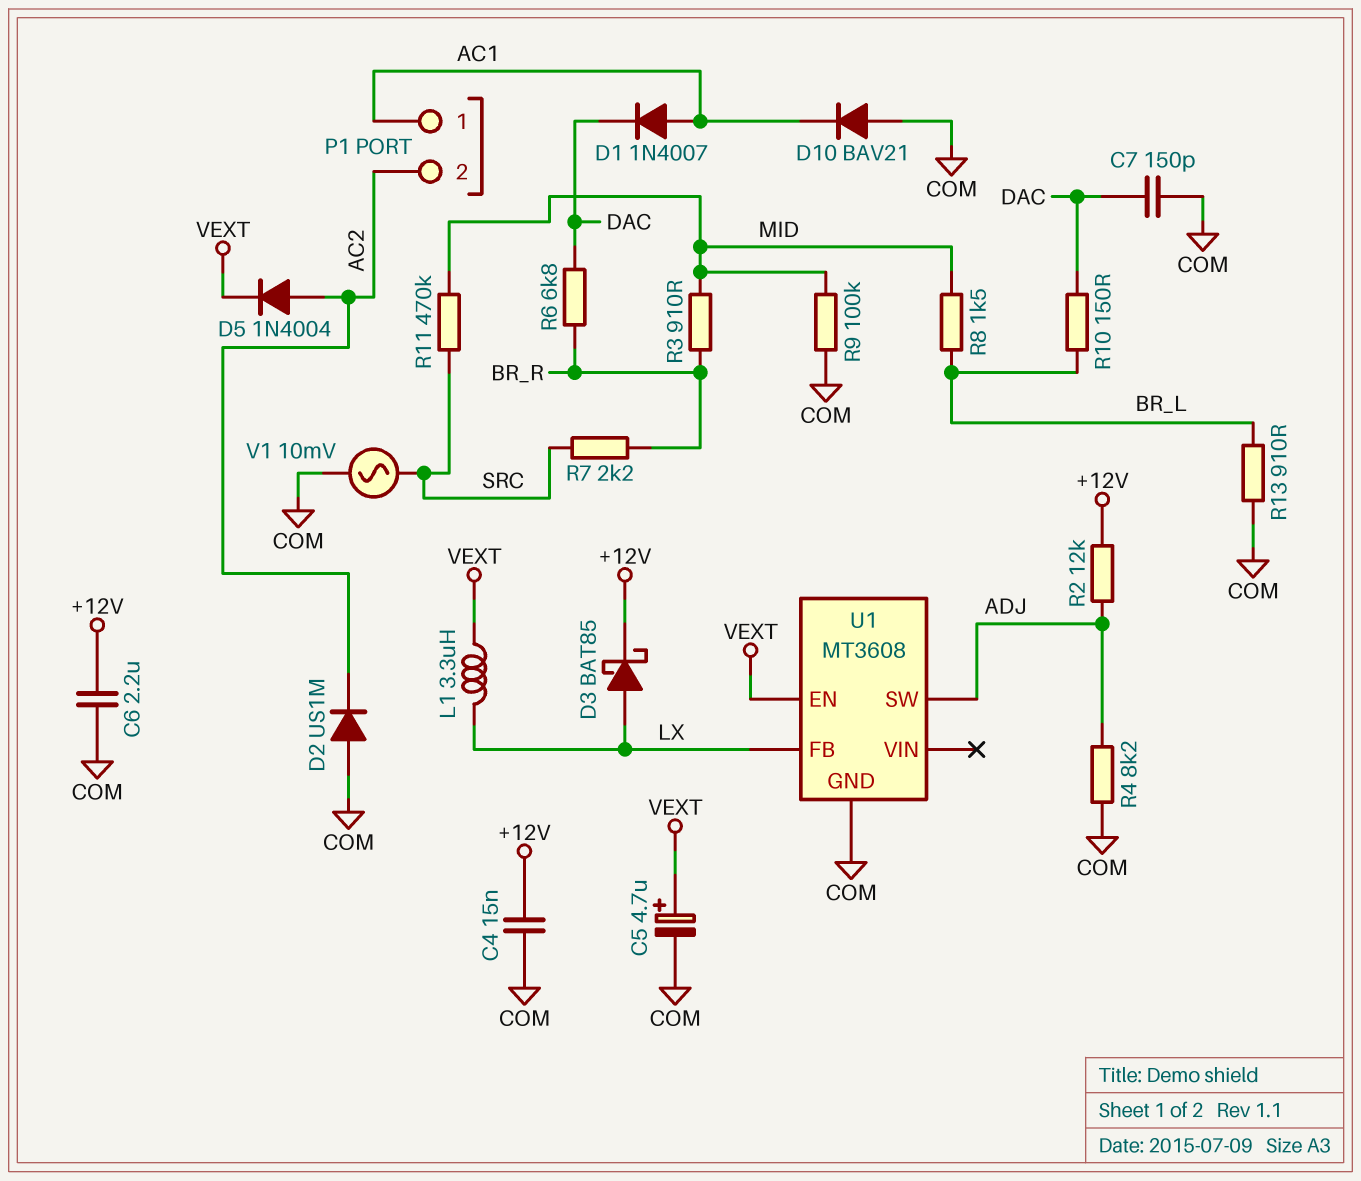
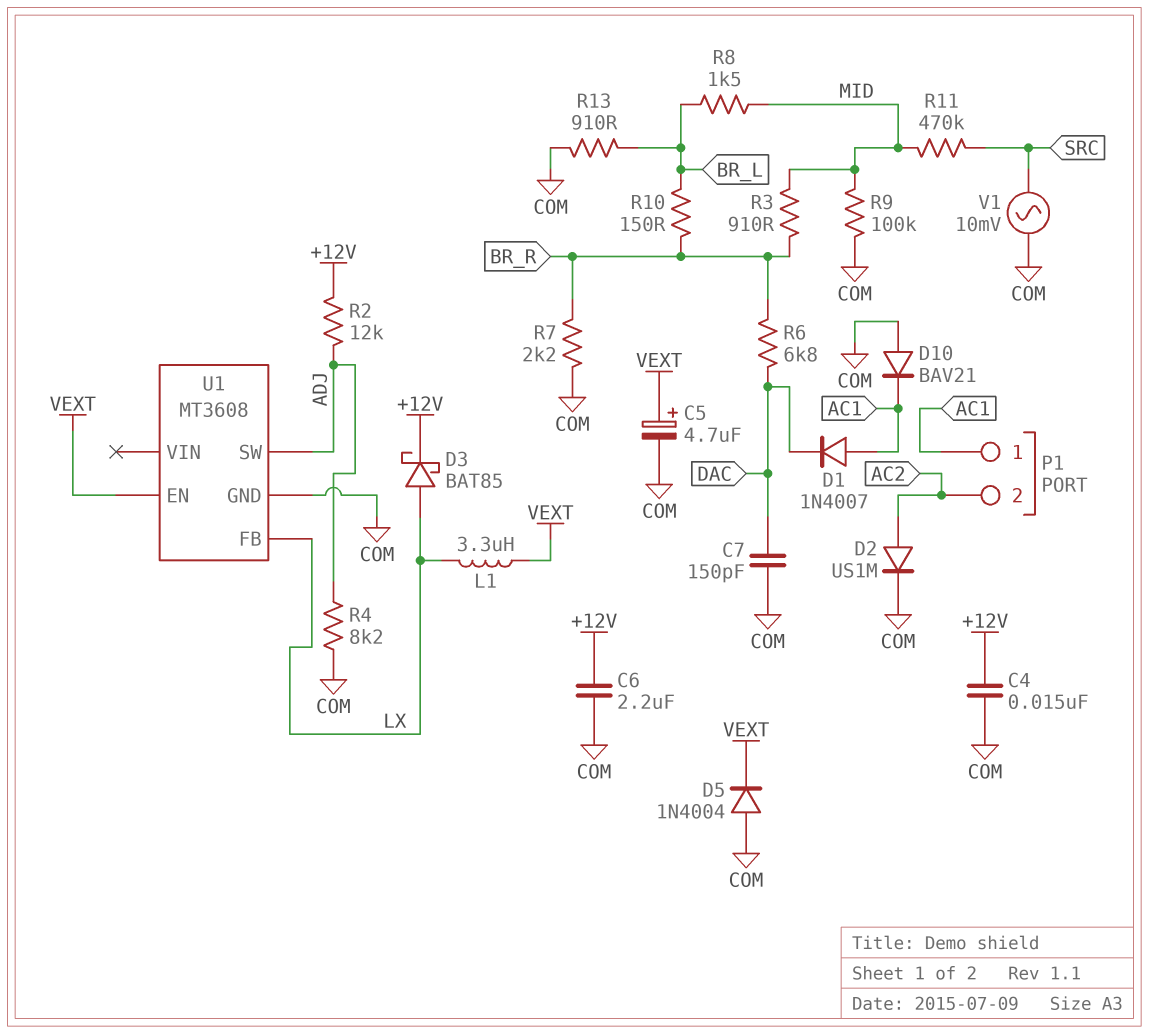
D2: diode US1M (A COM, K AC2) -> diode US1M (A AC2, K COM)
D5: diode 1N4004 (A AC2, K VEXT) -> diode 1N4004 (A COM, K VEXT)
R7: 2.2k (BR_R, SRC) -> 2.2k (BR_R, COM)
R10: 150 (BR_L, DAC) -> 150 (BR_L, BR_R)

